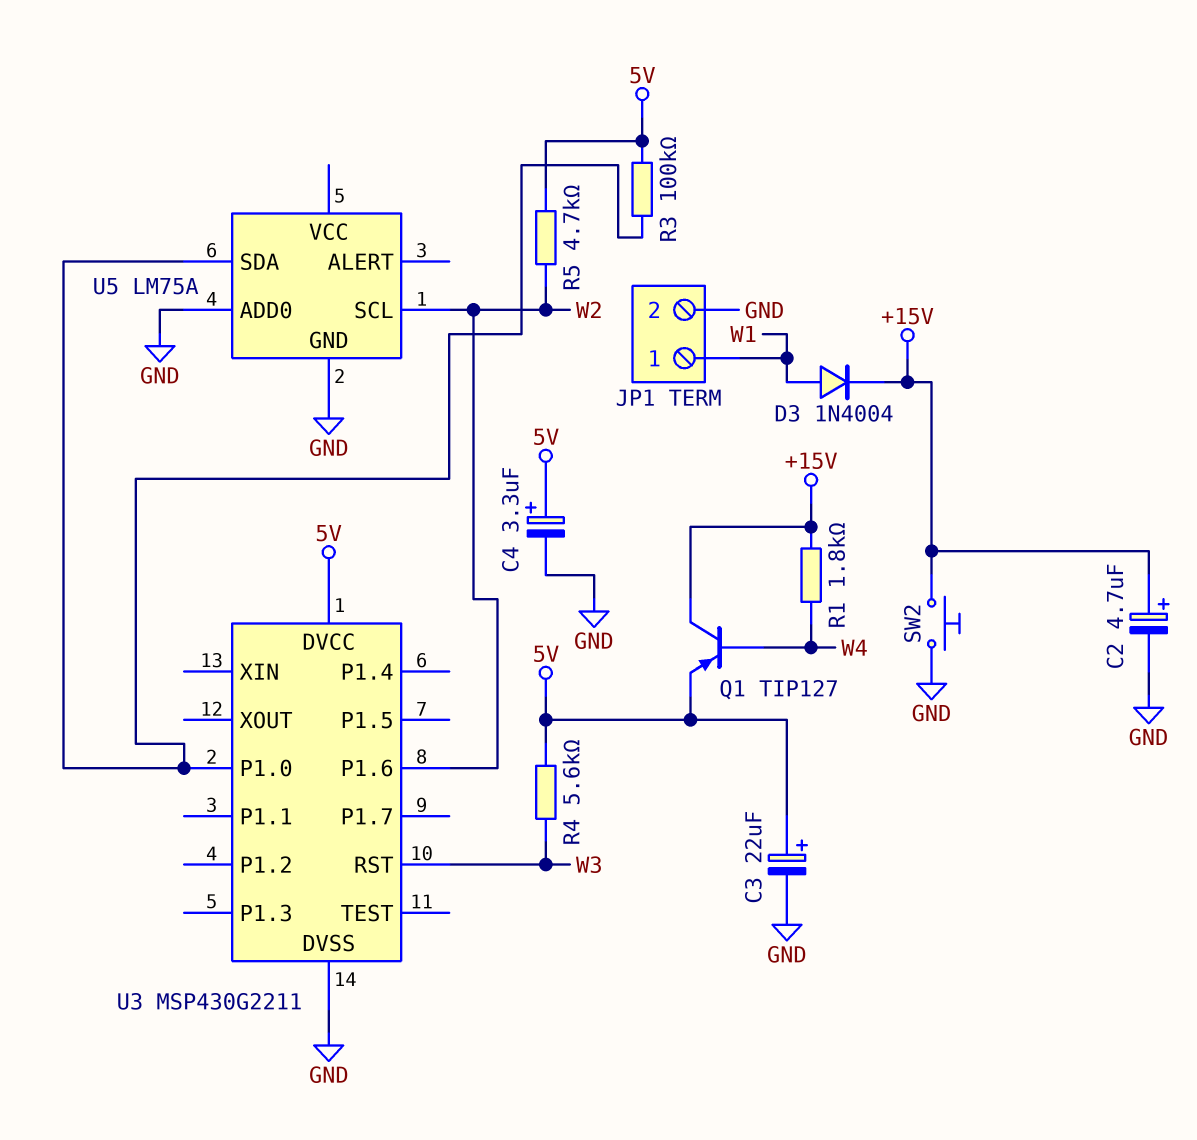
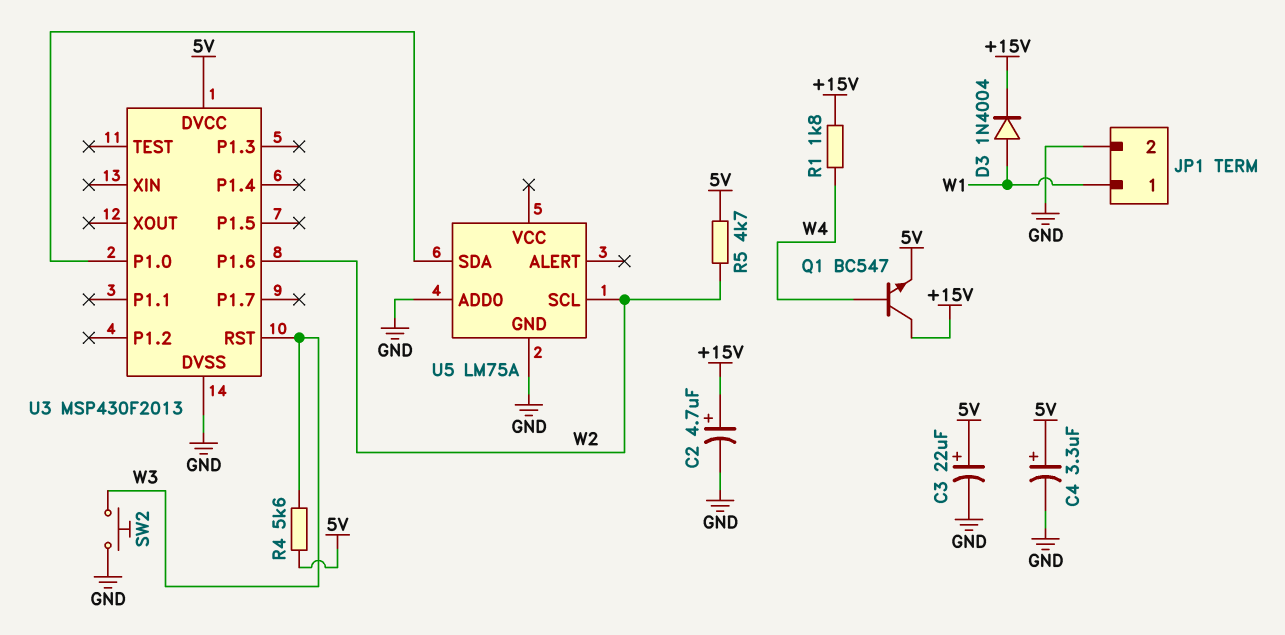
Q1: PNP TIP127 (B W4, C +15V, E 5V) -> NPN BC547 (B W4, C +15V, E 5V)
R3: 100k (5V, U3/P1.0) -> none
SW2: button (+15V, GND) -> button (GND, W3)
U3: MSP430G2211 -> MSP430F2013

